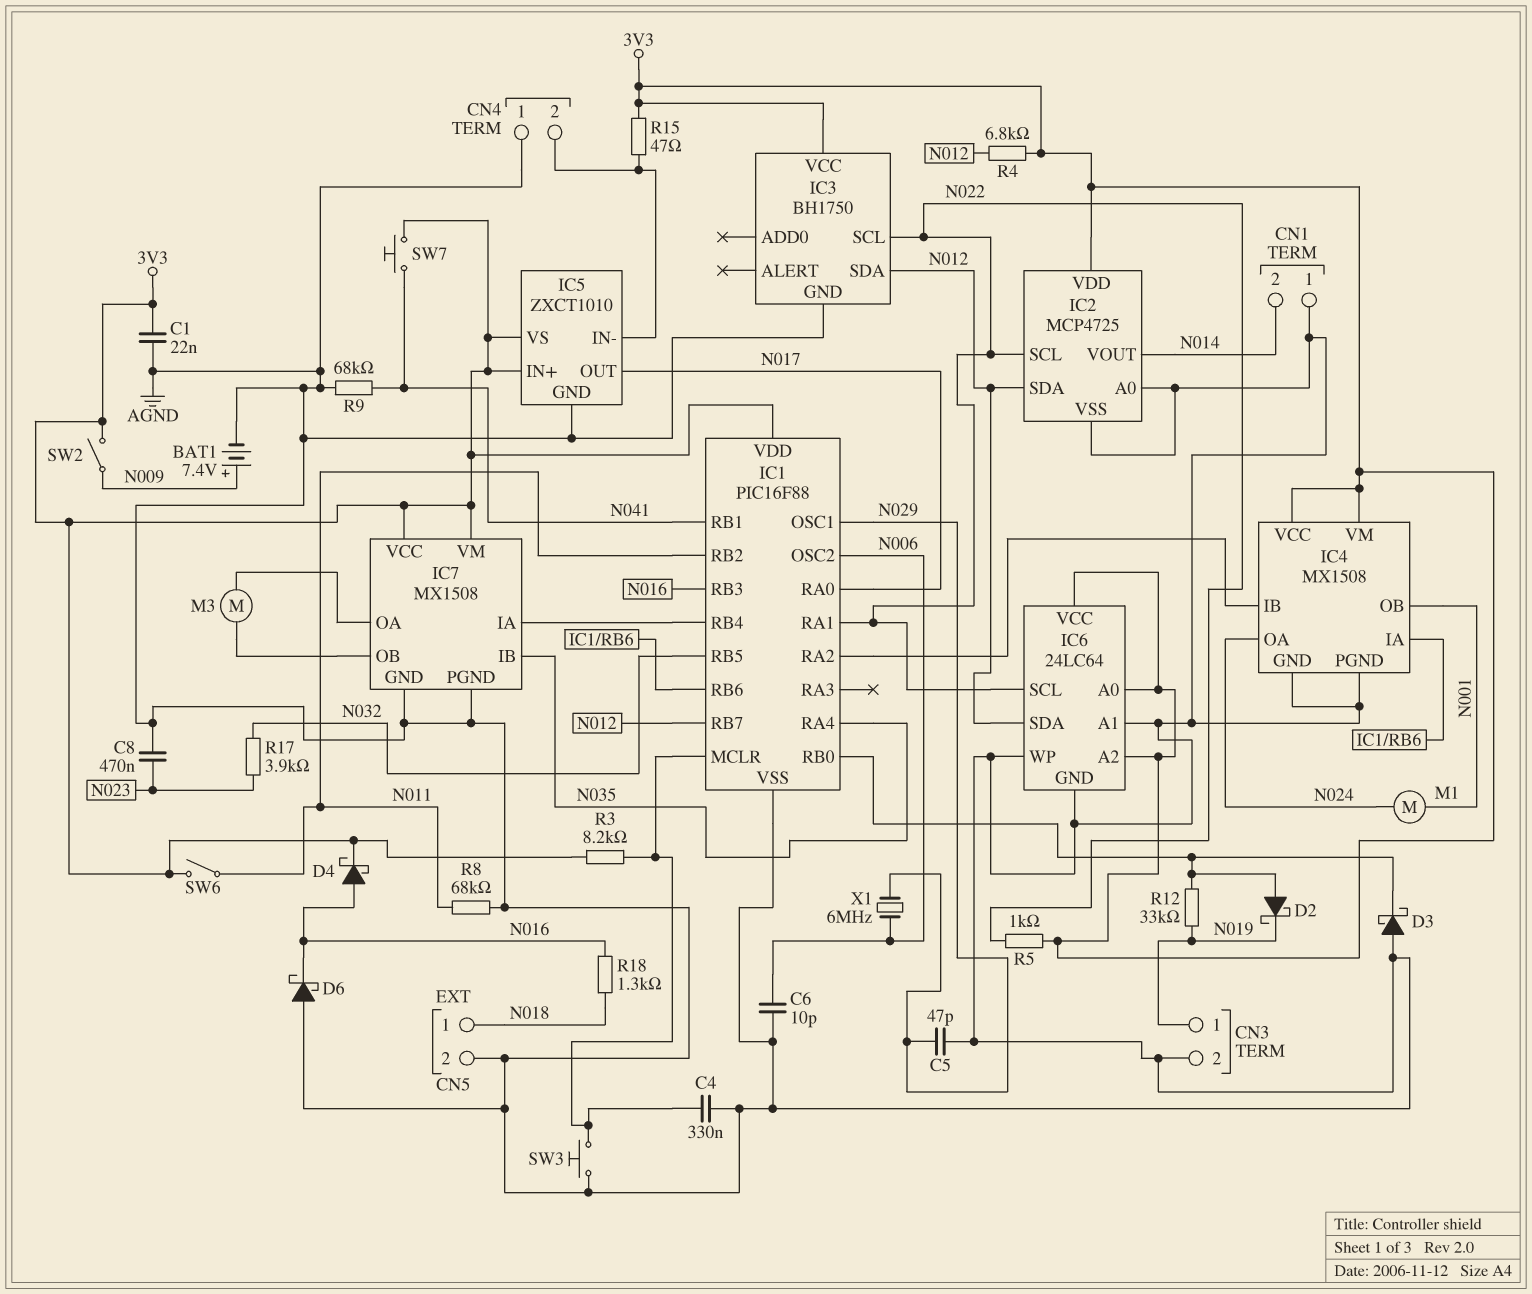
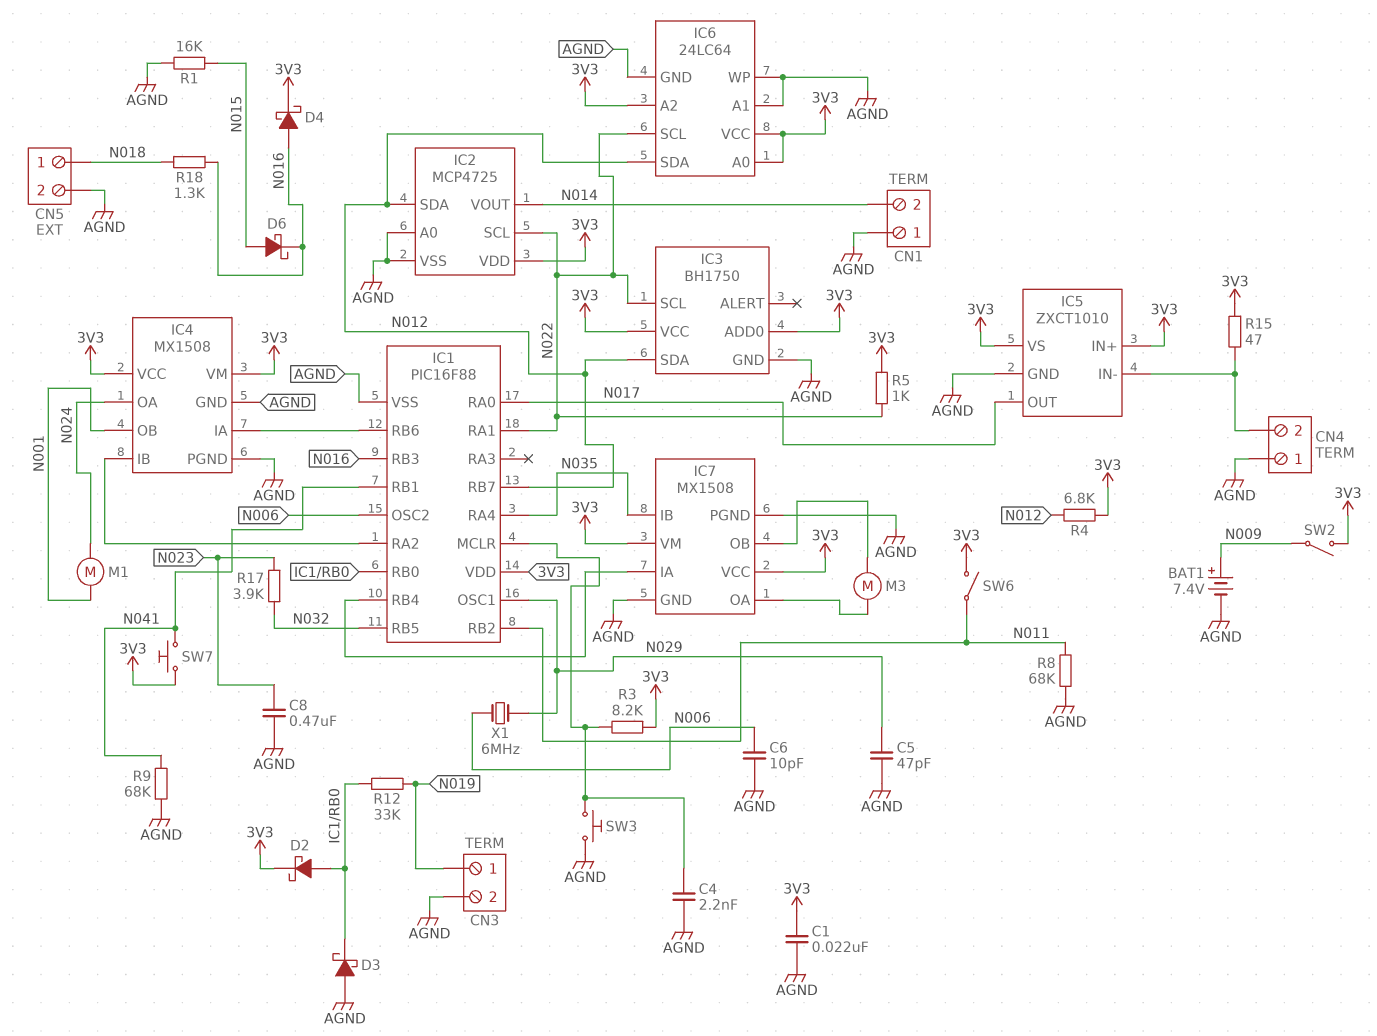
C4: 330nF (AGND, IC1/MCLR) -> 2.2nF (AGND, IC1/MCLR)
D2: schottky (A IC1/RB0, K N019) -> schottky (A IC1/RB0, K 3V3)
D6: schottky (A AGND, K N016) -> schottky (A N015, K N016)
IC3 pin ADD0: none -> 3V3
R1: none -> 16k (AGND, N015)

